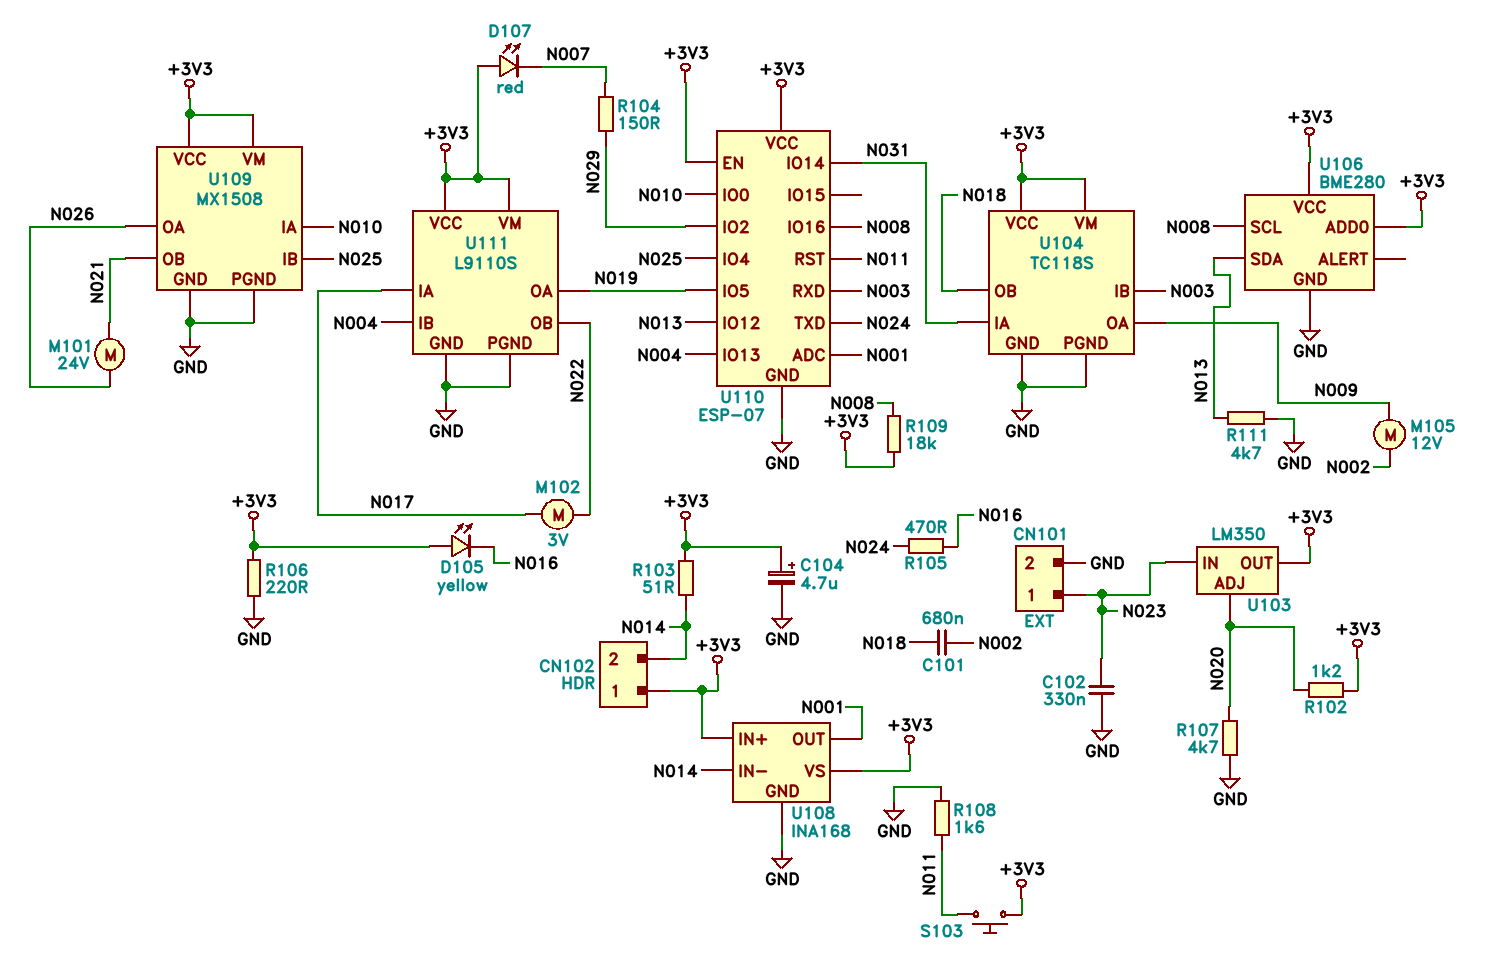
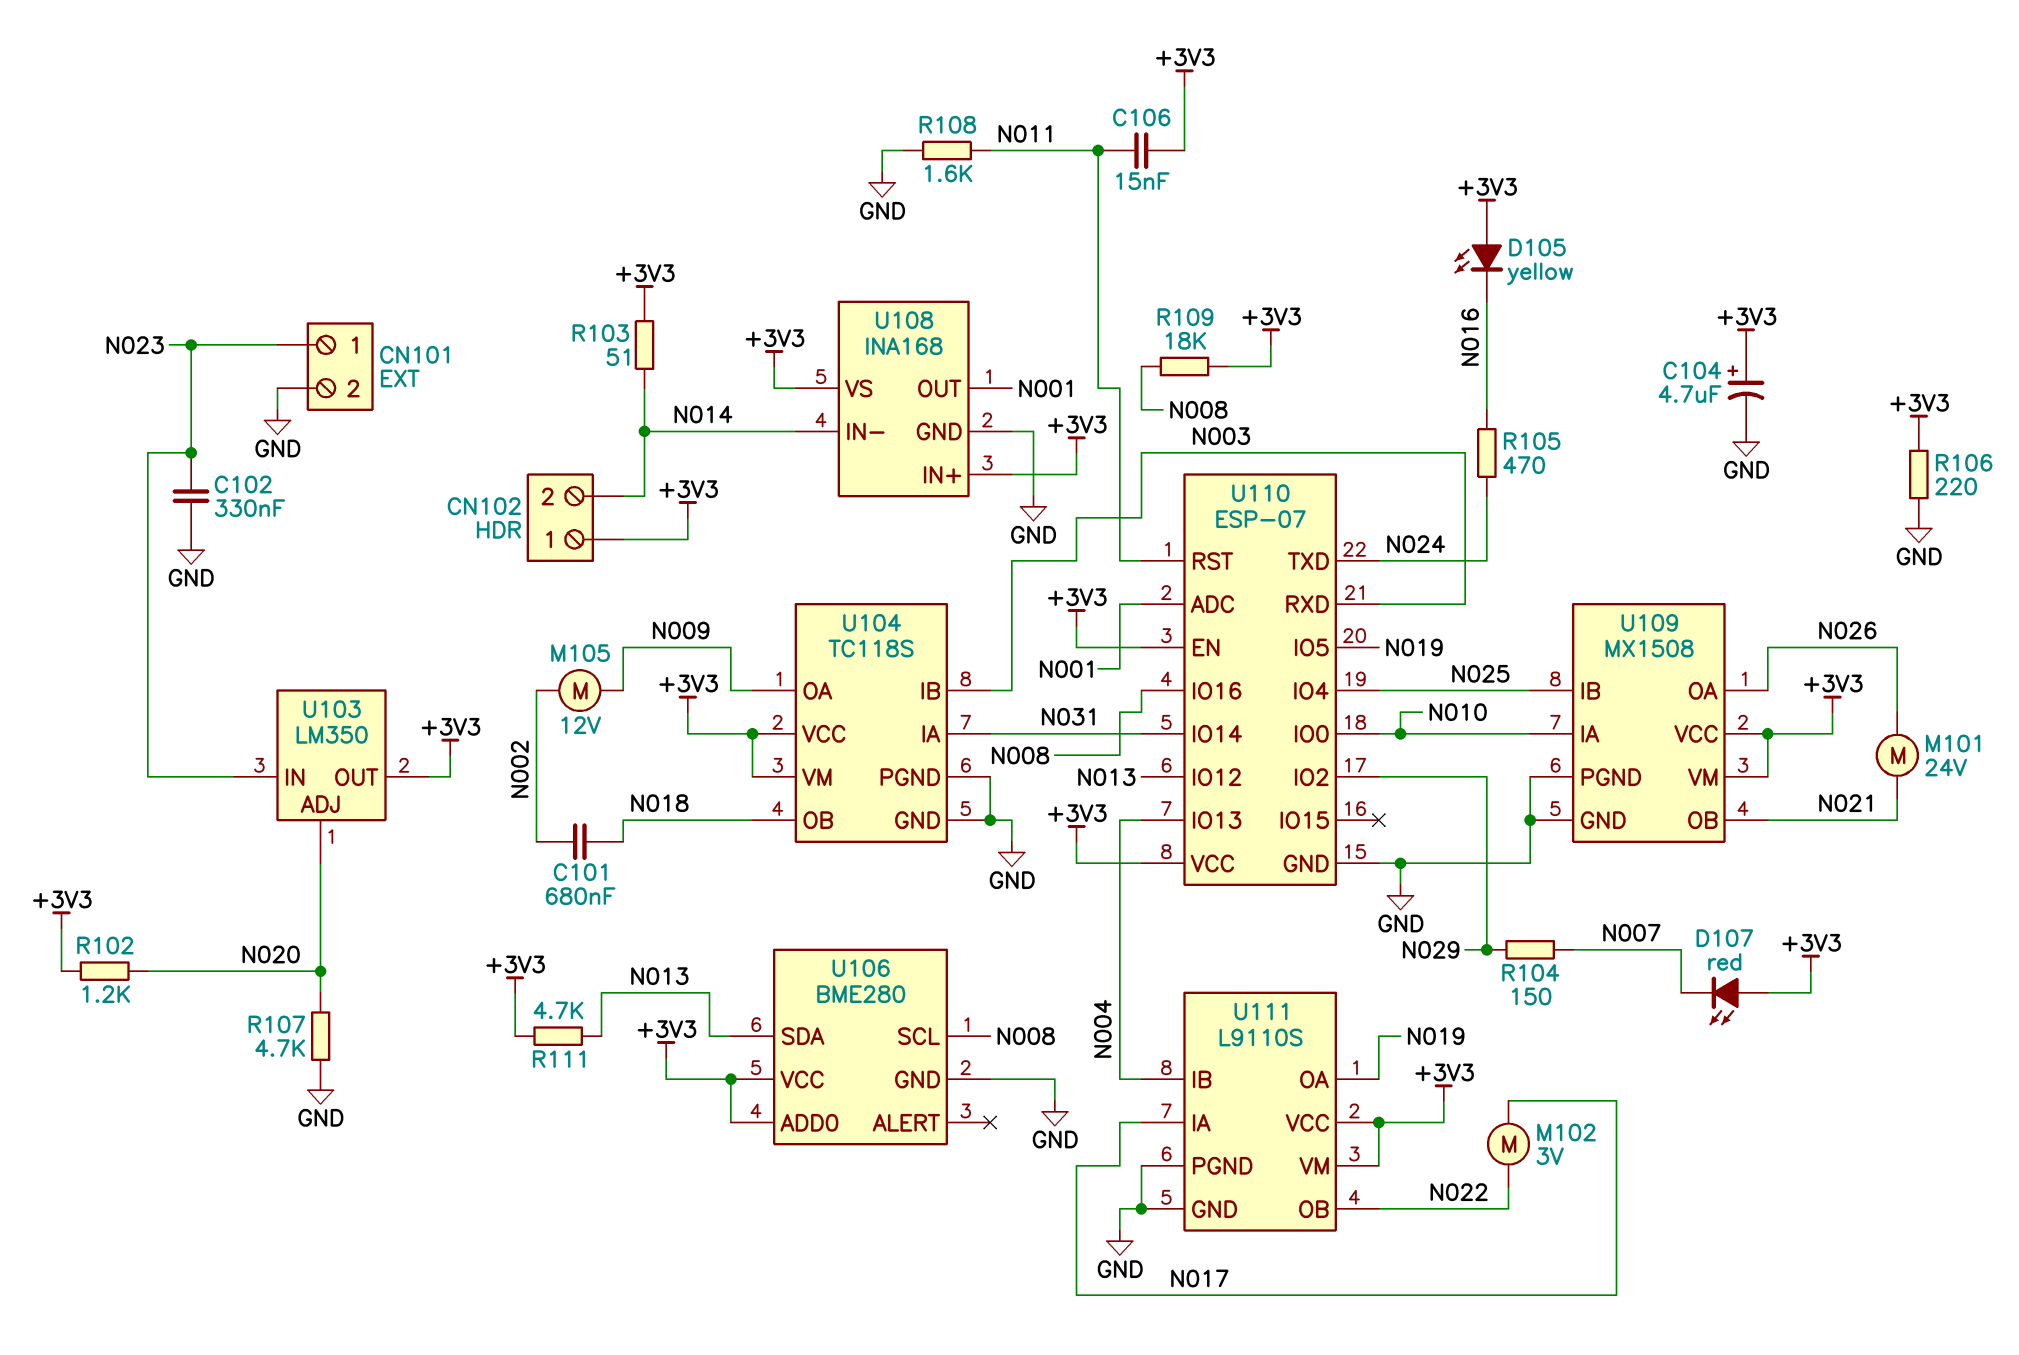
C106: none -> 15nF (+3V3, N011)
R111: 4.7k (GND, N013) -> 4.7k (+3V3, N013)
S103: button (+3V3, N011) -> none

